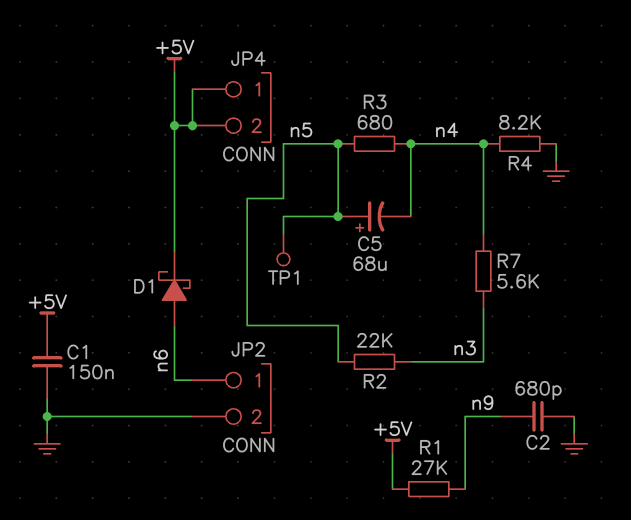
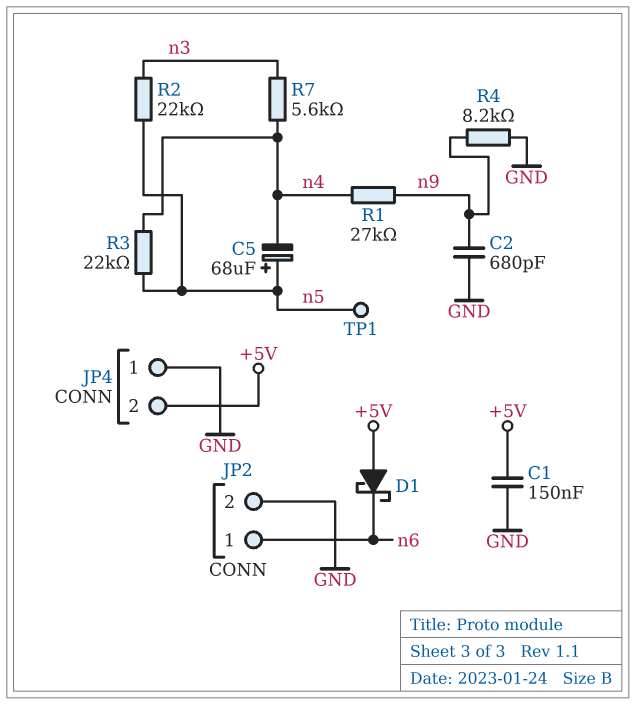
D1: schottky (A n6, K +5V) -> schottky (A +5V, K n6)
JP4 pin 1: +5V -> GND
R1: 27k (+5V, n9) -> 27k (n4, n9)
R3: 680 (n4, n5) -> 22k (n4, n5)
R4: 8.2k (GND, n4) -> 8.2k (GND, n9)

